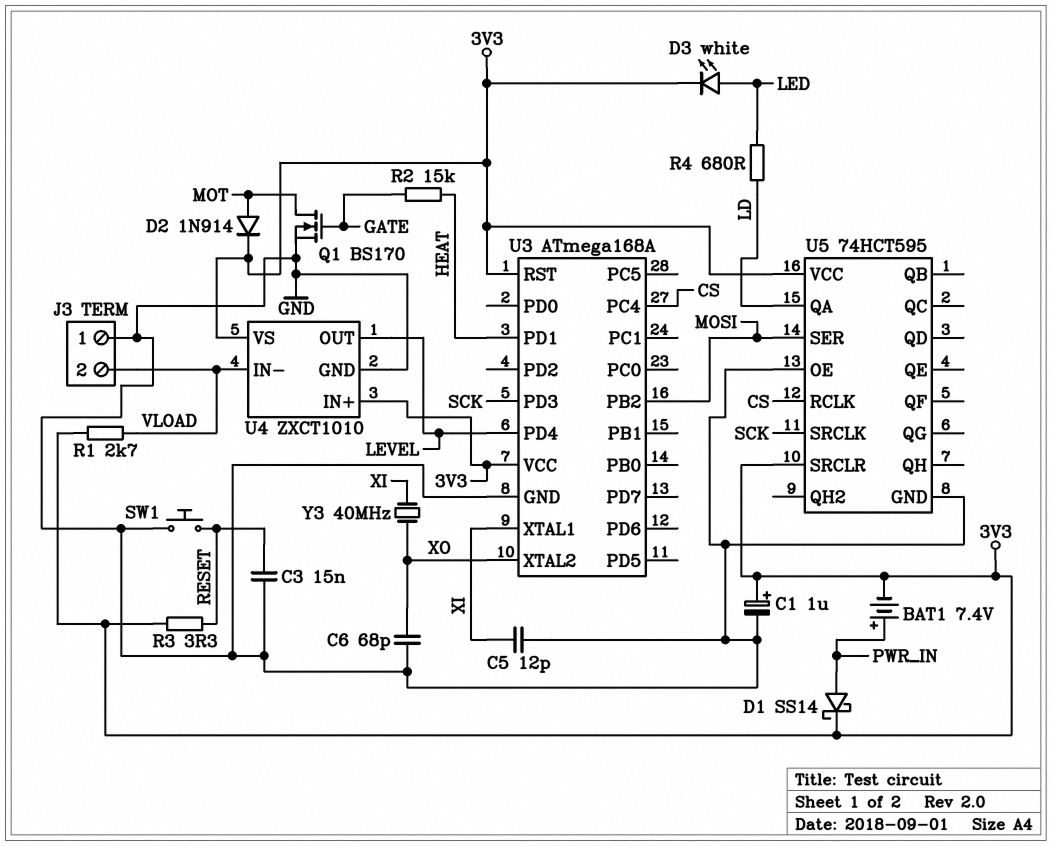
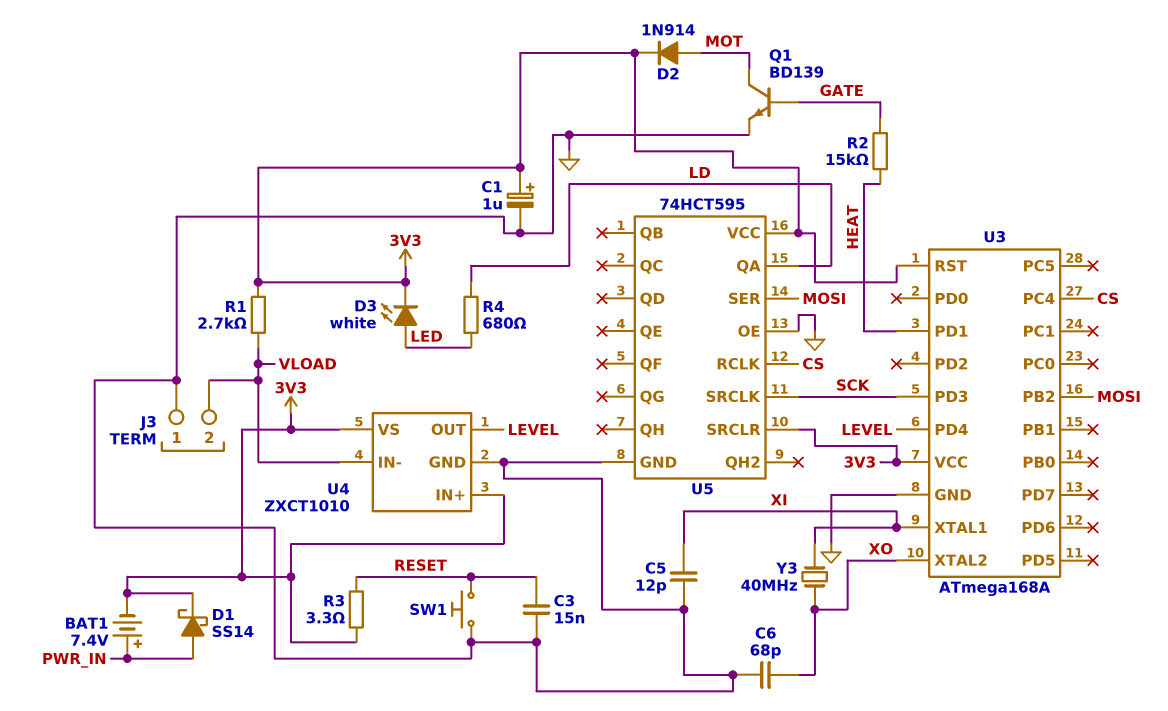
Q1: NMOS BS170 (G GATE, D MOT, S GND) -> NPN BD139 (B GATE, C MOT, E GND)

